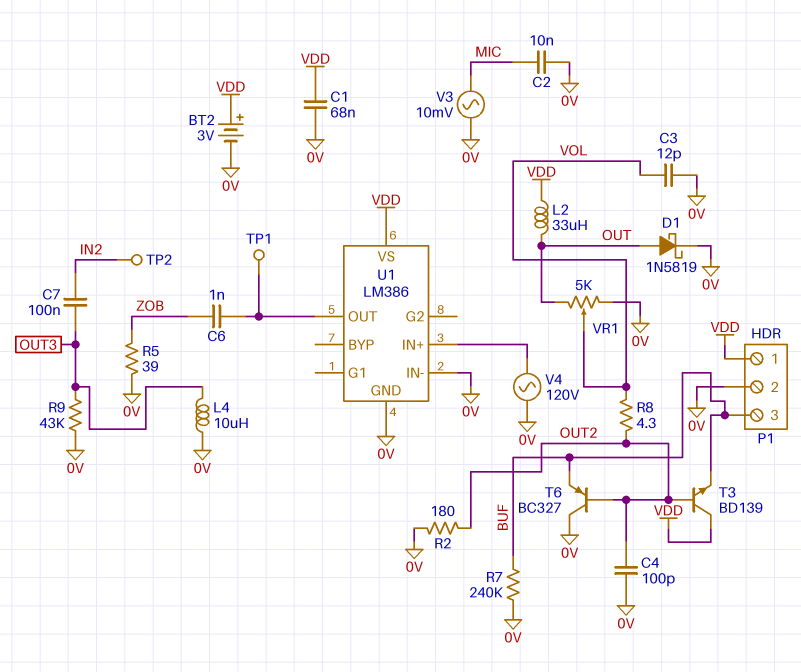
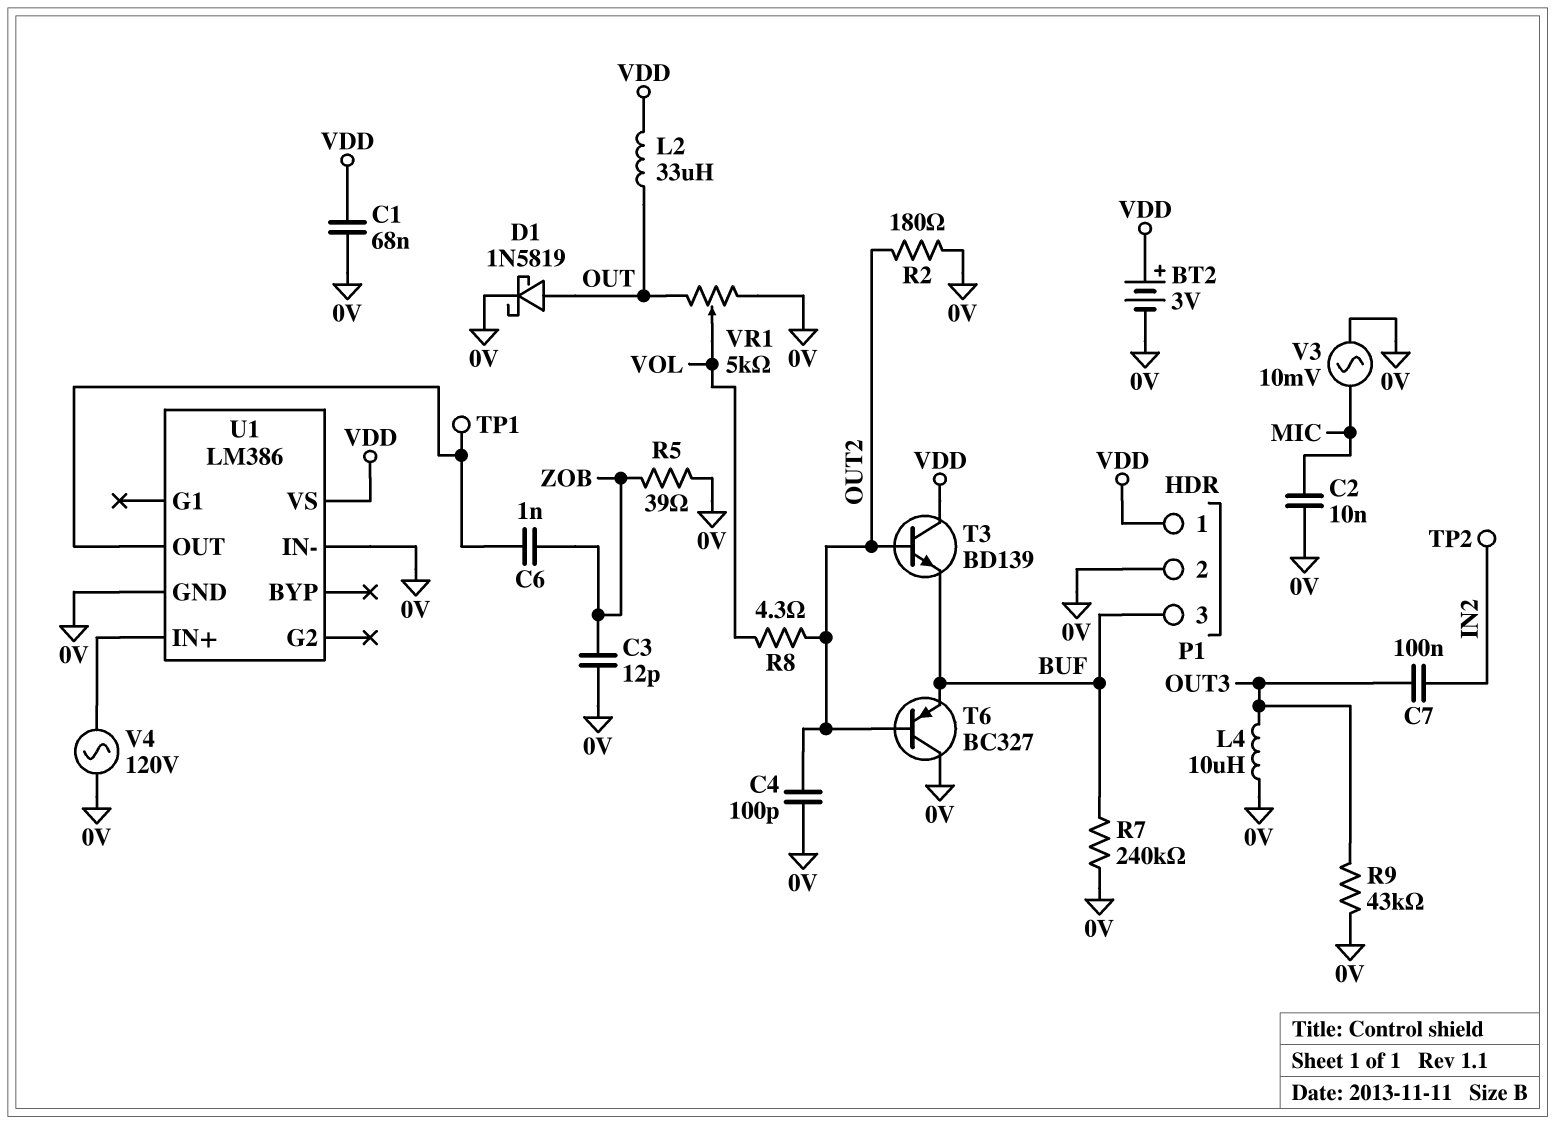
C3: 12pF (0V, VOL) -> 12pF (0V, ZOB)

